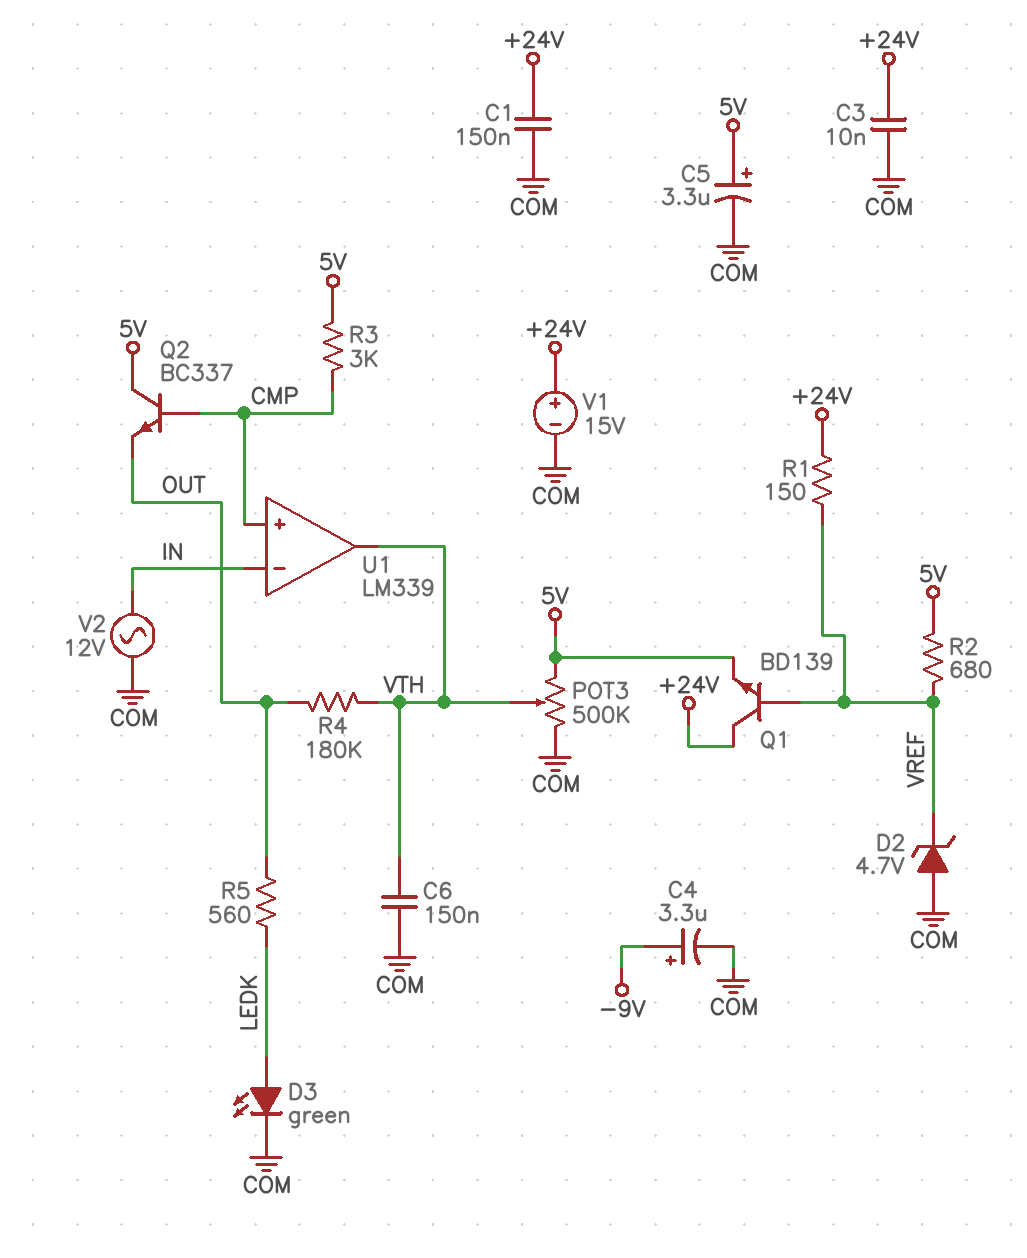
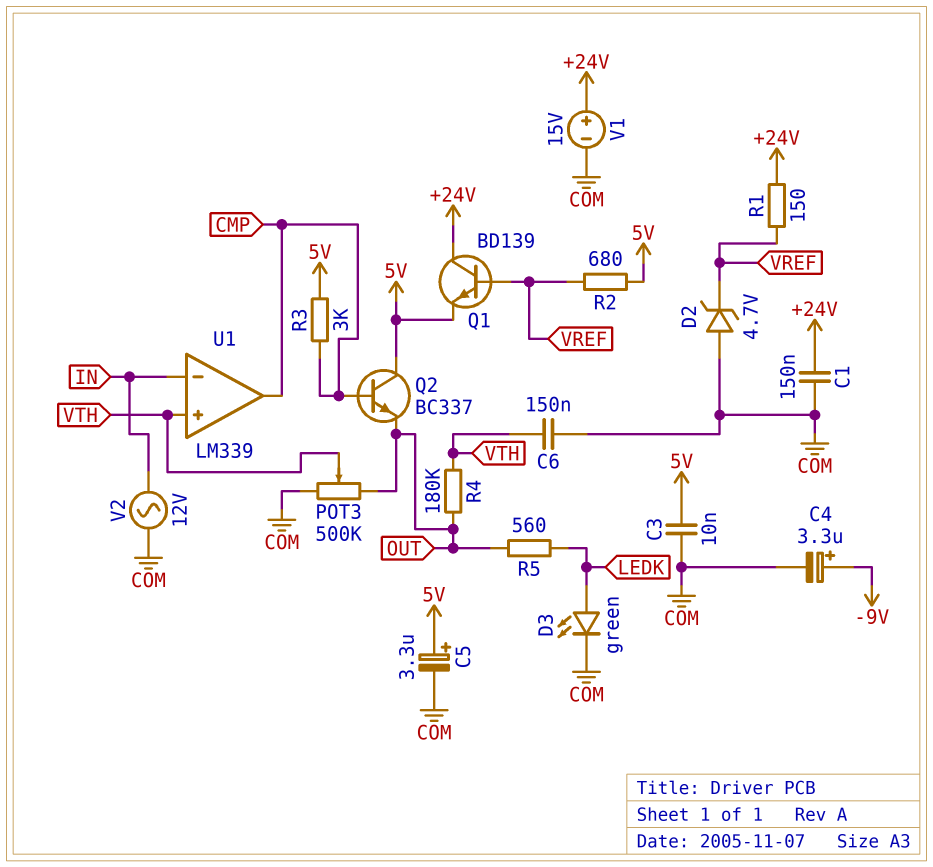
C3: 10nF (+24V, COM) -> 10nF (5V, COM)
POT3: 500k (5V, COM, wiper VTH) -> 500k (COM, OUT, wiper VTH)
U1 pin in+: CMP -> VTH
U1 pin out: VTH -> CMP

